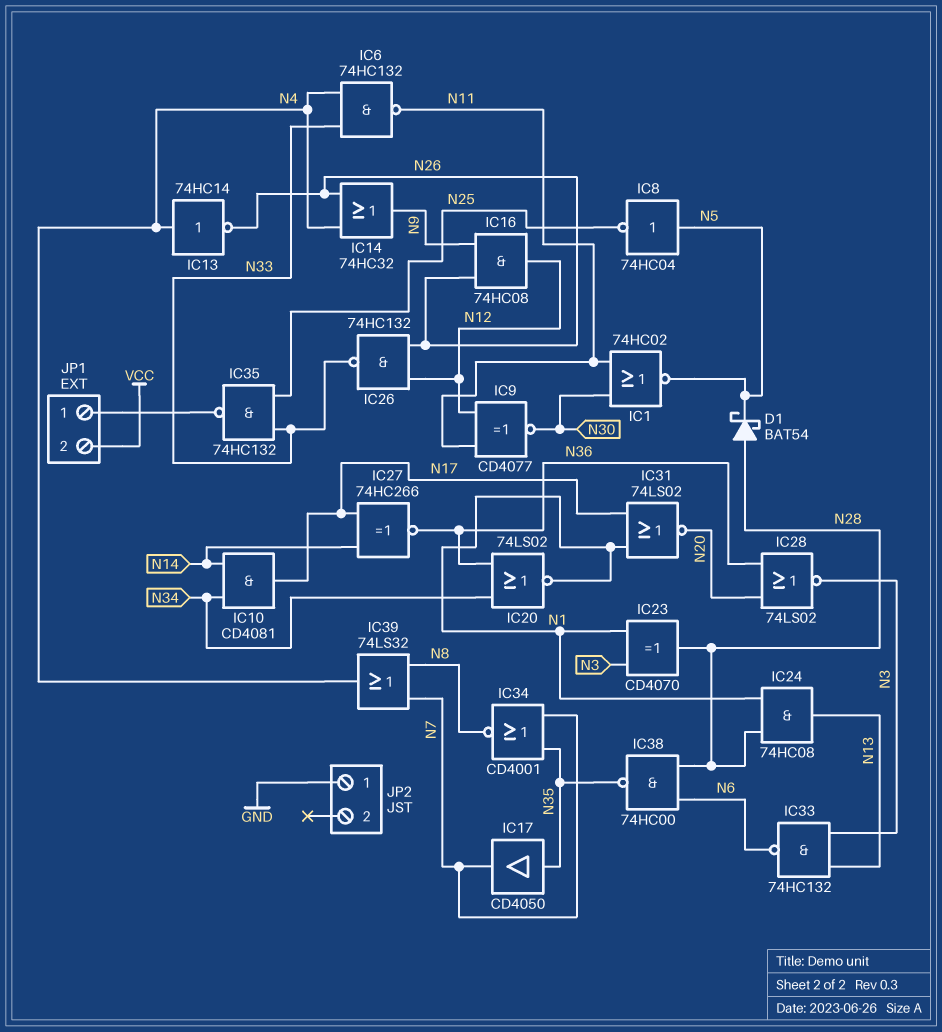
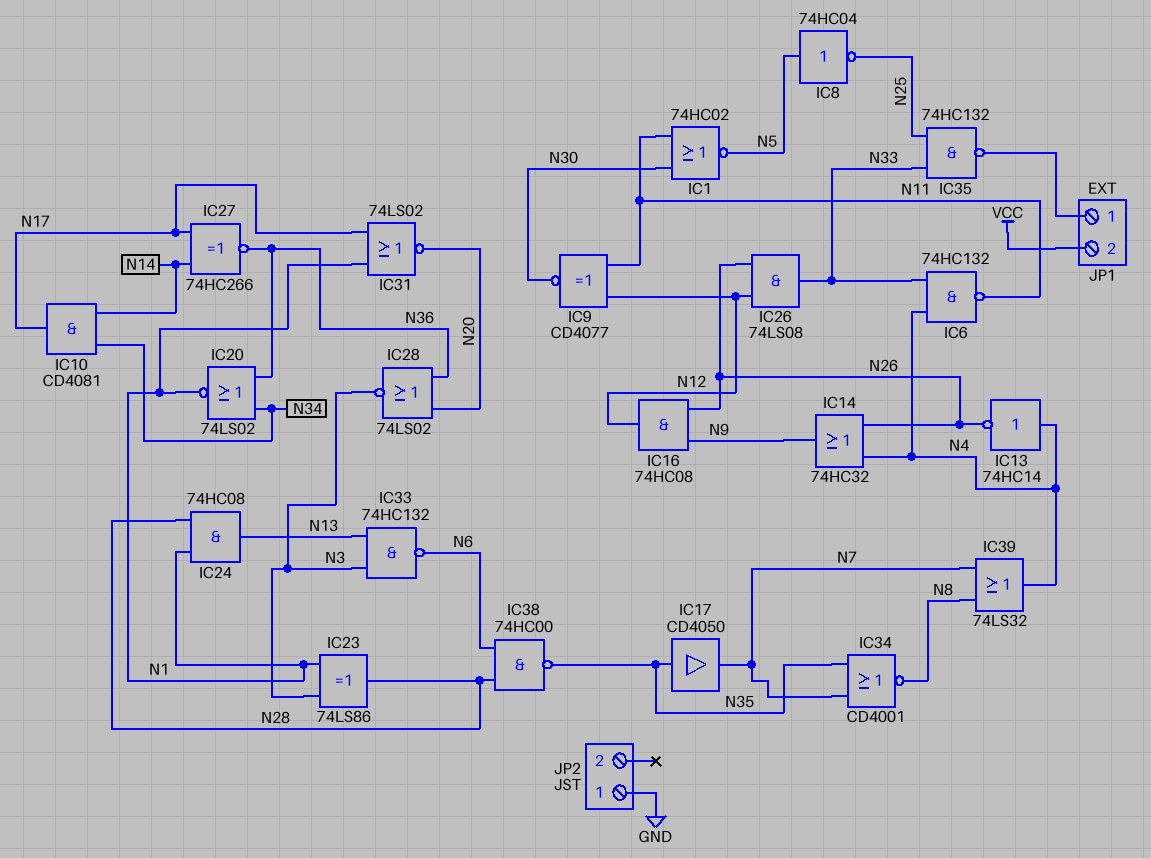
D1: schottky BAT54 (A N28, K N5) -> none
IC23: XOR CD4070 (in N1, in N3, out N28) -> XOR 74LS86 (in N1, in N3, out N28)
IC26: NAND 74HC132 (in N12, in N26, out N33) -> AND 74LS08 (in N12, in N26, out N33)

